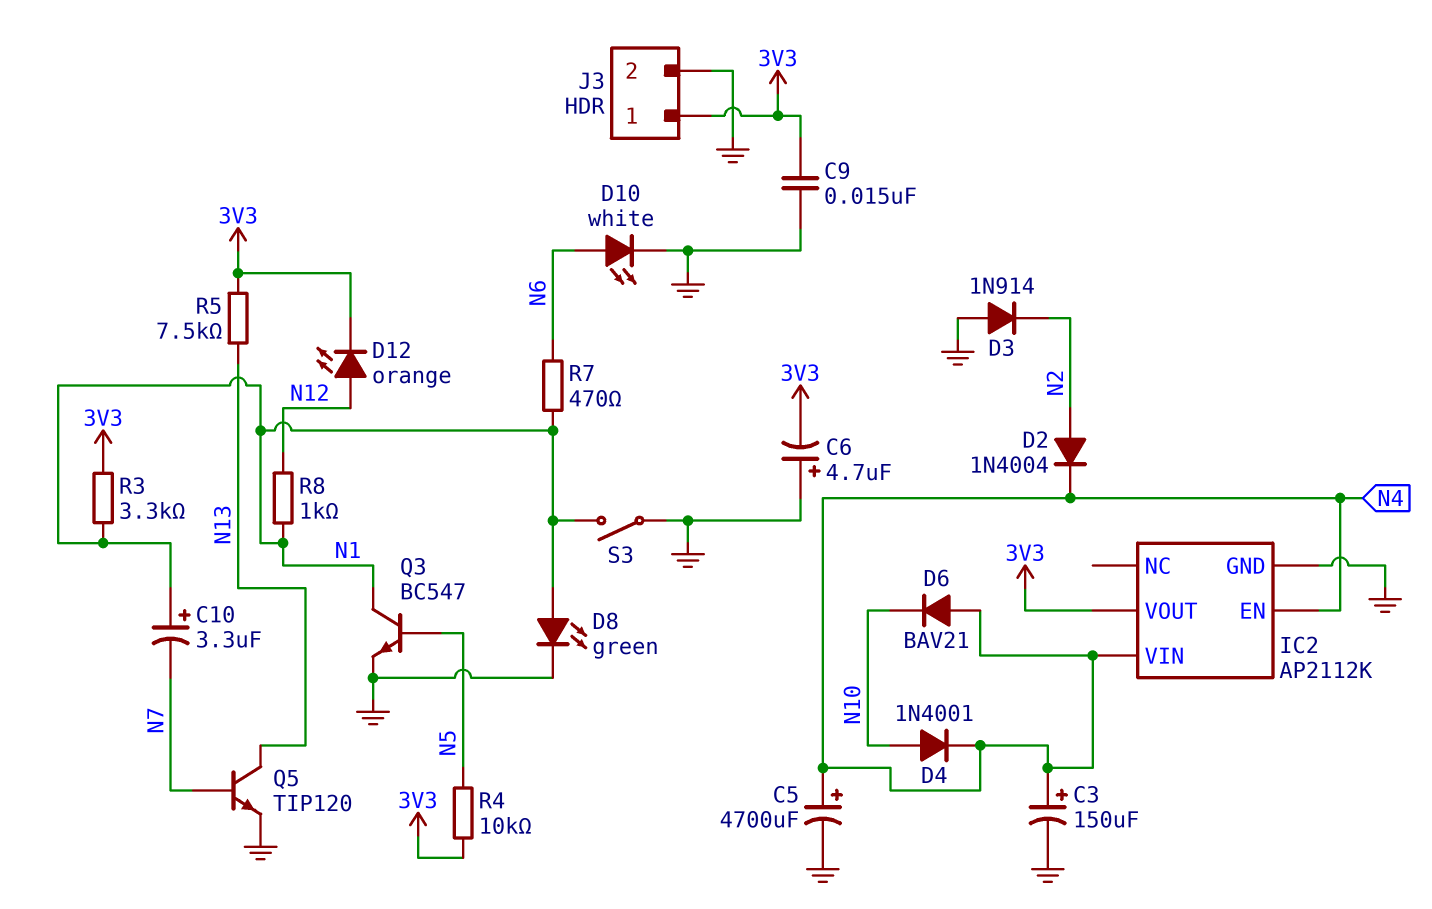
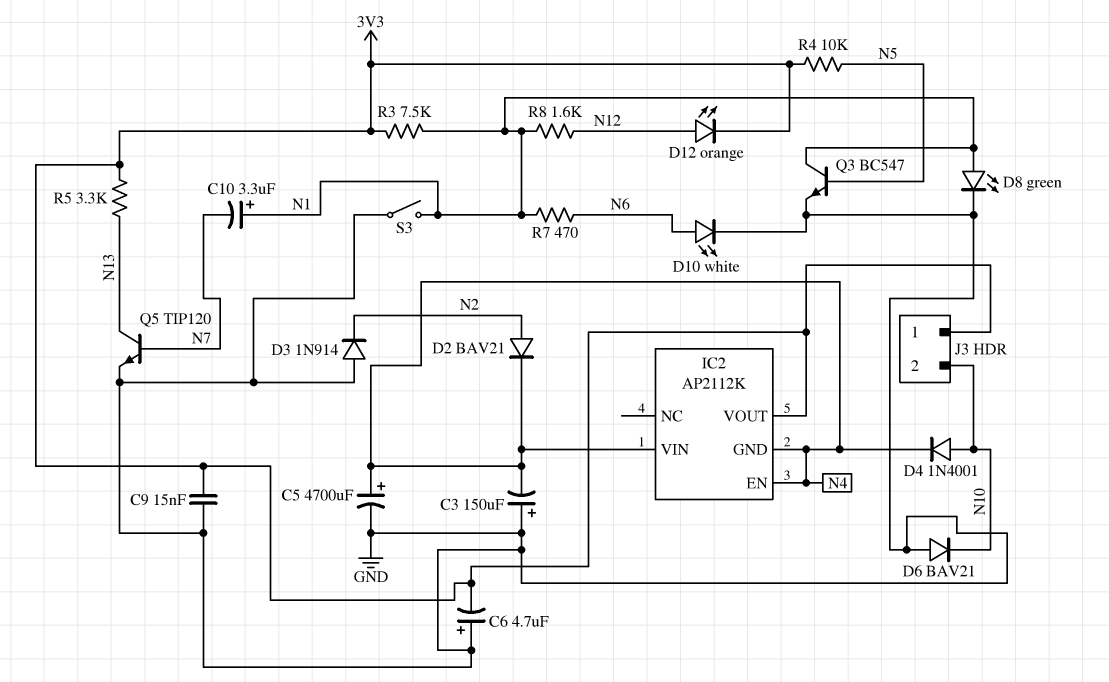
C3: 150uF (plus N4, minus GND) -> 150uF (plus GND, minus N4)
D2: diode 1N4004 (A N2, K N4) -> diode BAV21 (A N2, K N4)
D6: diode BAV21 (A N4, K N10) -> diode BAV21 (A GND, K N10)
IC2 pin GND: GND -> N4
J3 pin 2: GND -> N10
R3: 3.3k (3V3, N1) -> 7.5k (3V3, N1)
R5: 7.5k (3V3, N13) -> 3.3k (3V3, N13)
R8: 1k (N1, N12) -> 1.6k (N1, N12)

